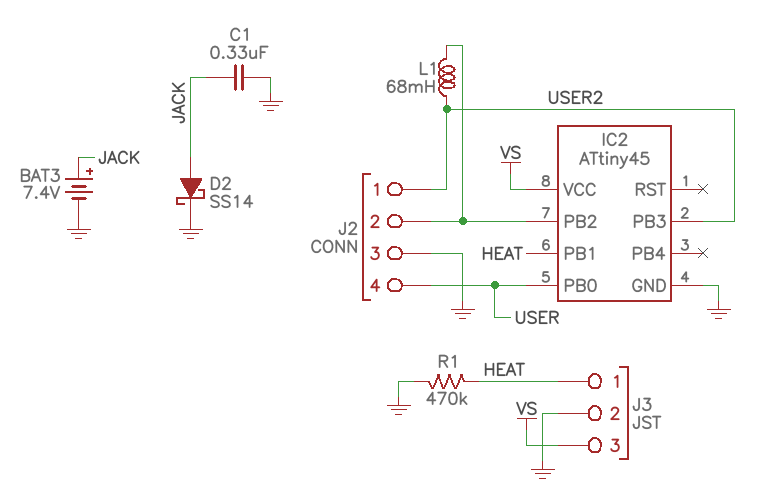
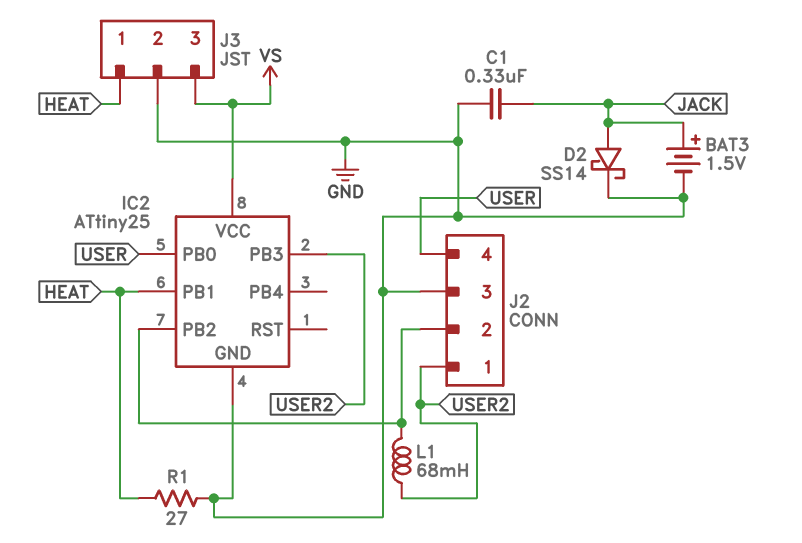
BAT3: 7.4V (plus JACK, minus GND) -> 1.5V (plus JACK, minus GND)
IC2: ATtiny45 -> ATtiny25
R1: 470k (GND, HEAT) -> 27 (GND, HEAT)

